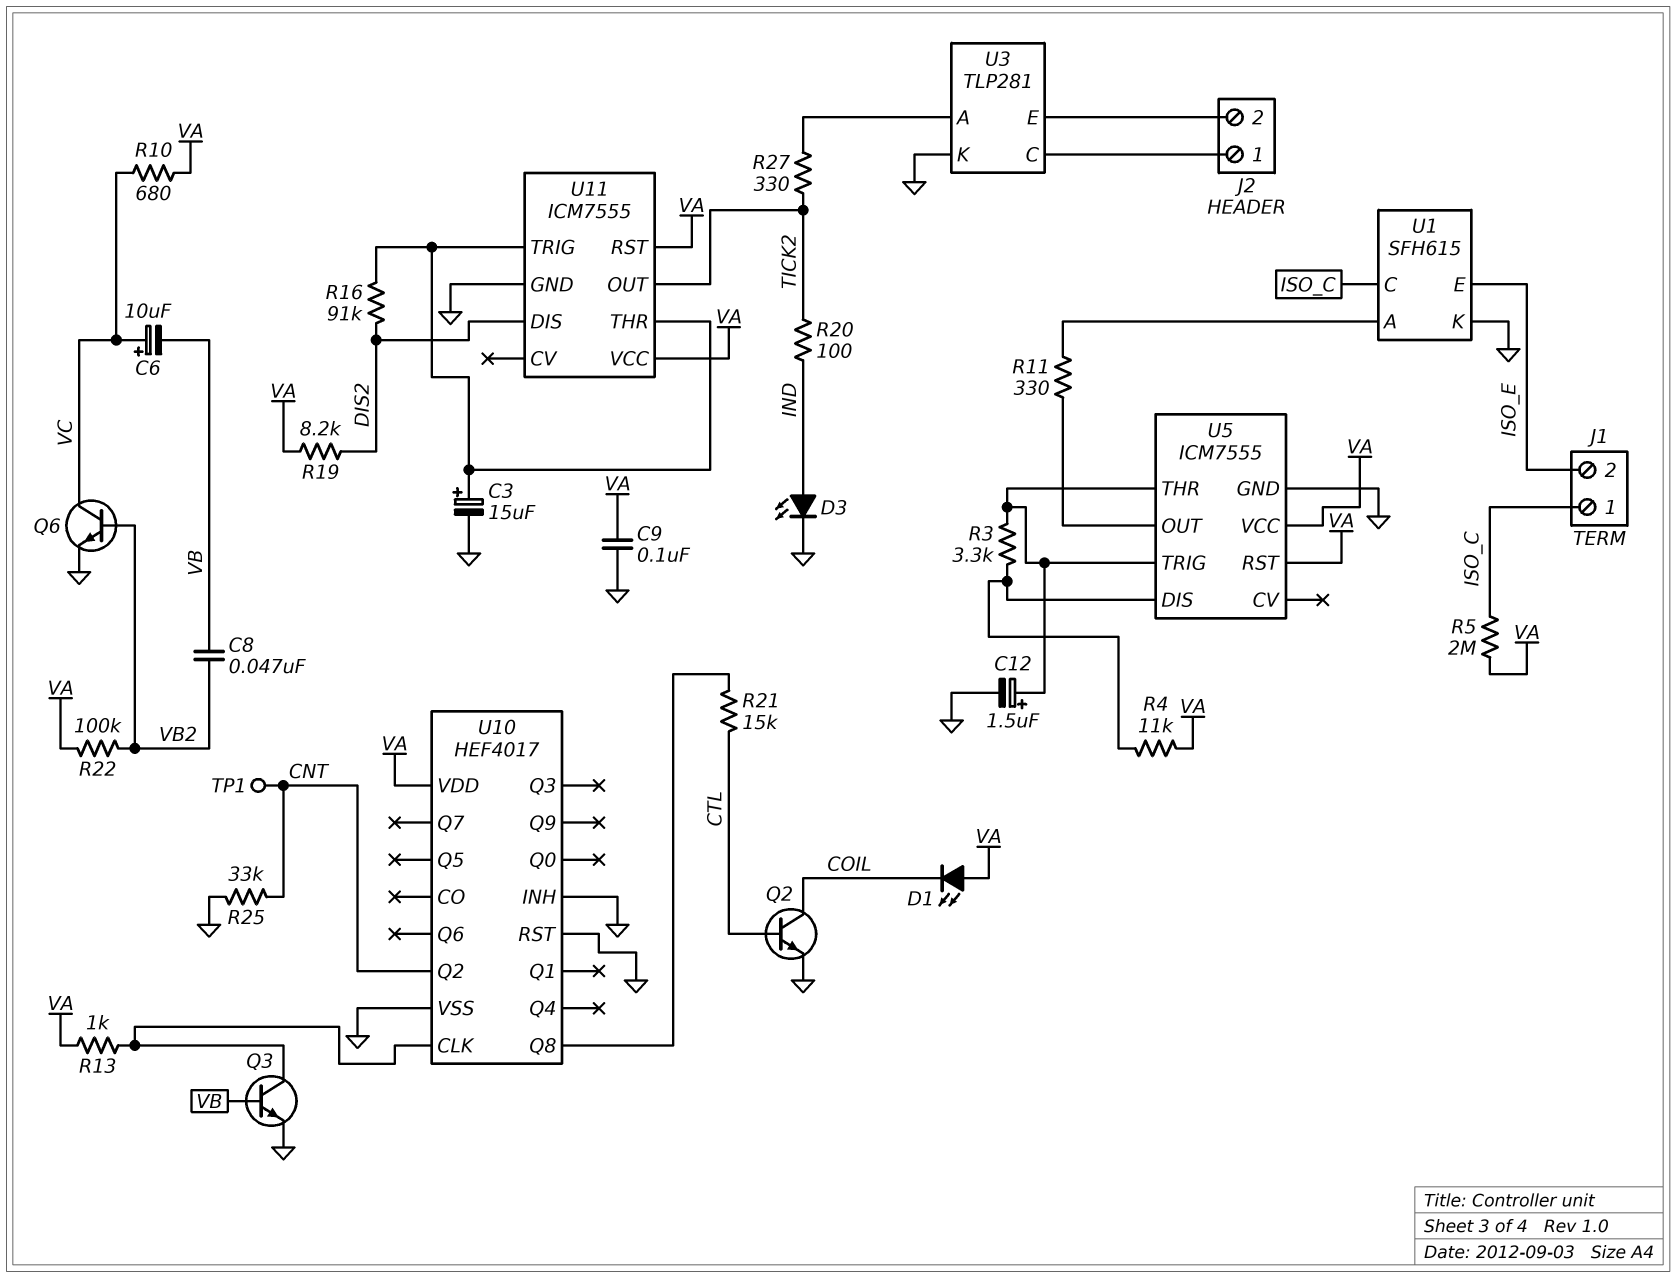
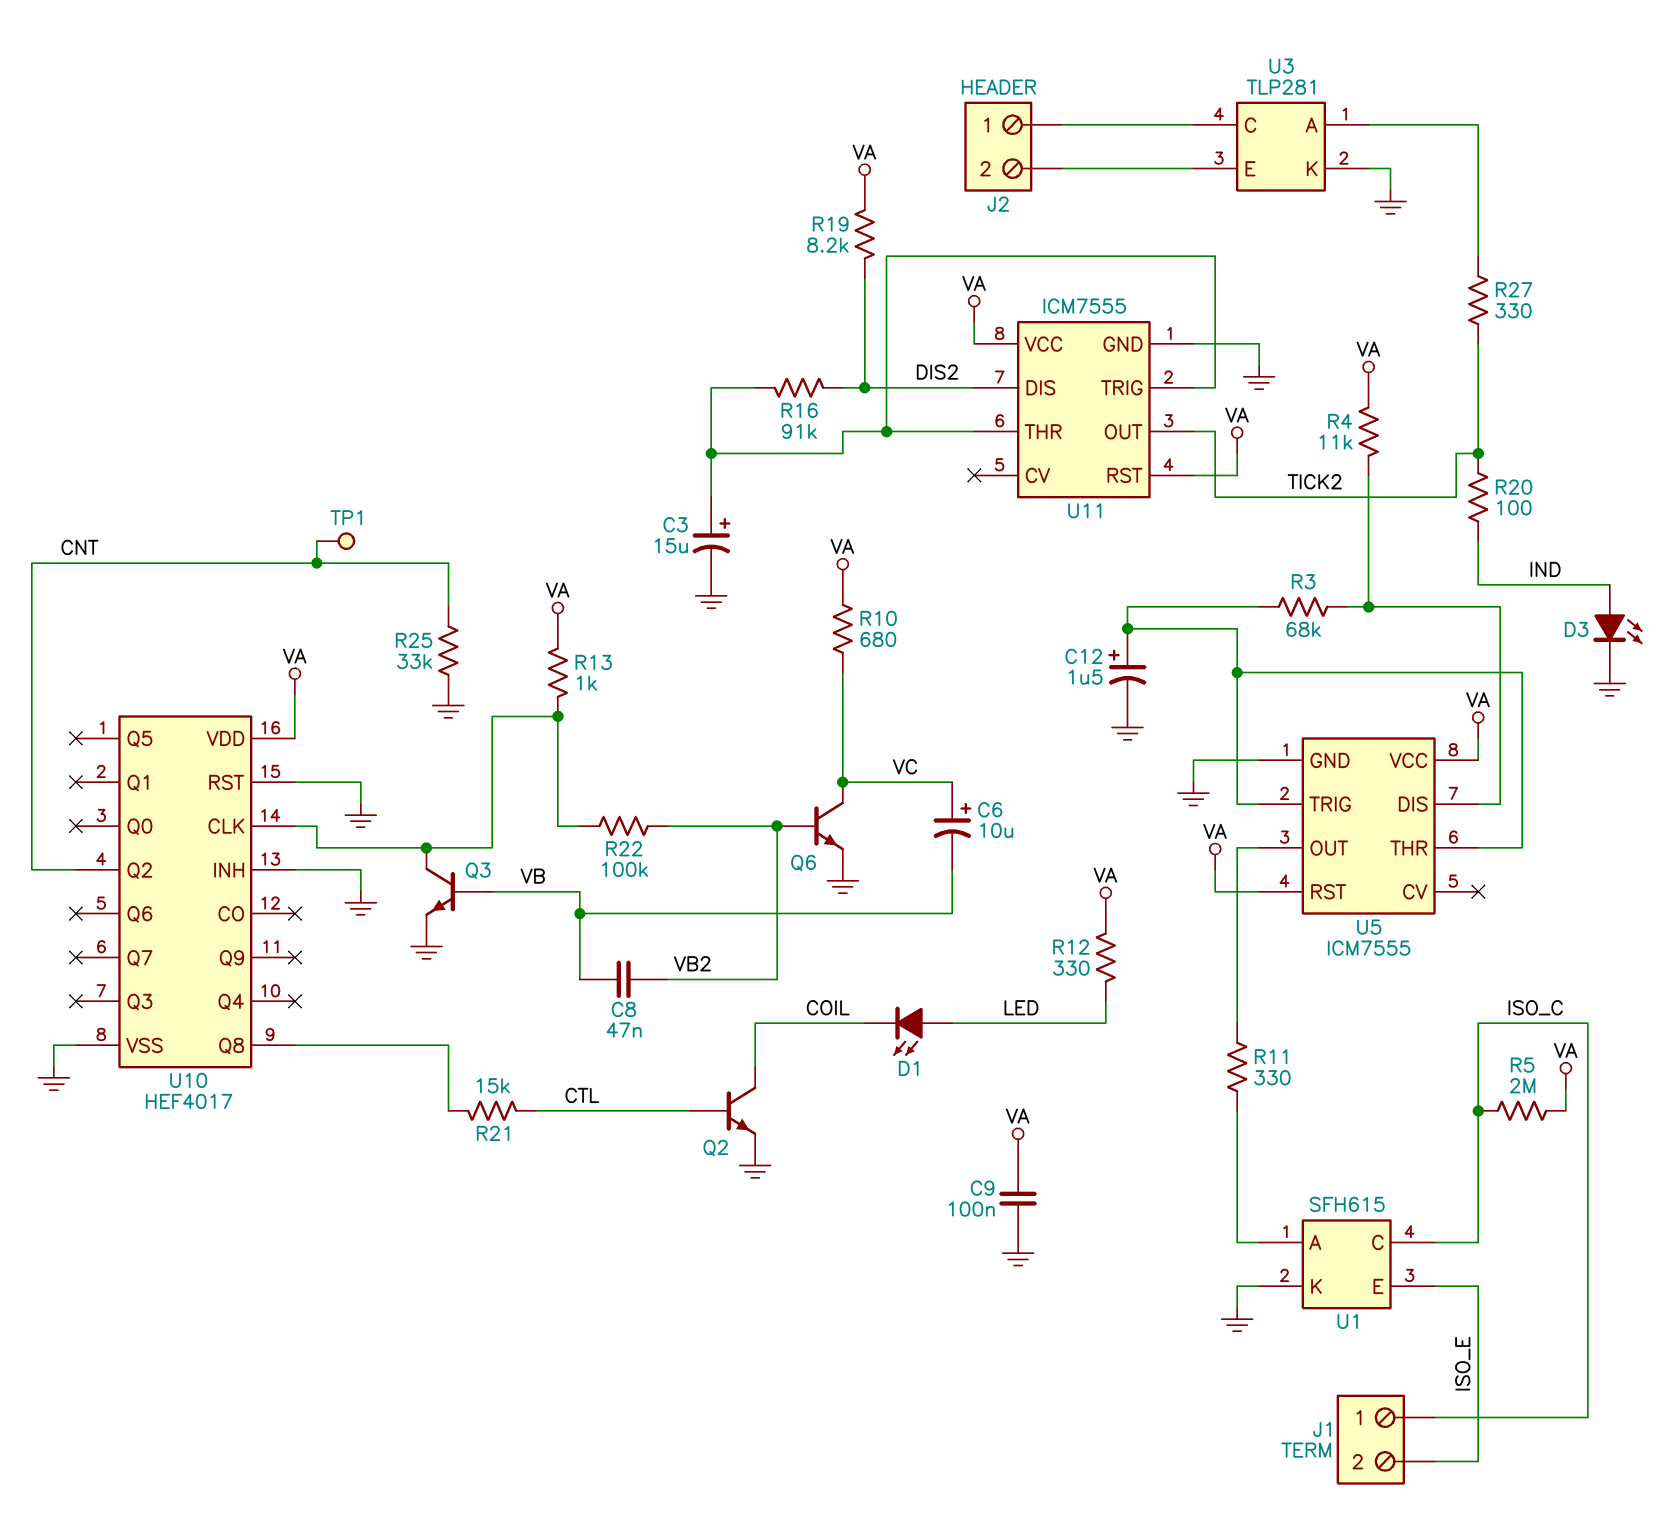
D1: LED (A VA, K COIL) -> LED (A LED, K COIL)
R3: 3.3k (U5/DIS, U5/THR) -> 68k (U5/DIS, U5/THR)
R12: none -> 330 (LED, VA)
R22: 100k (VA, VB2) -> 100k (U10/CLK, VB2)

